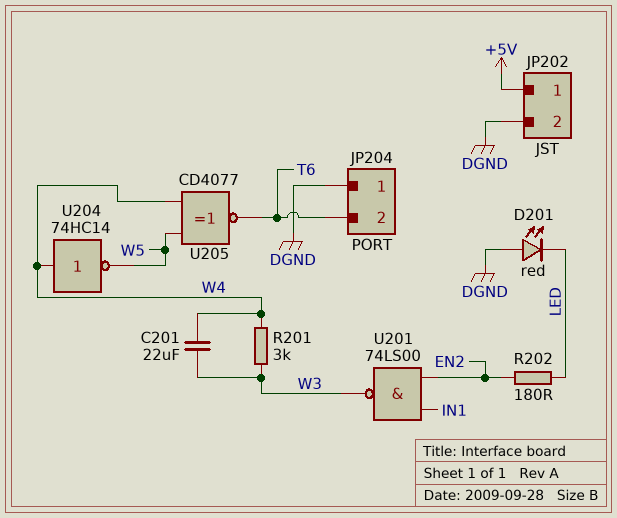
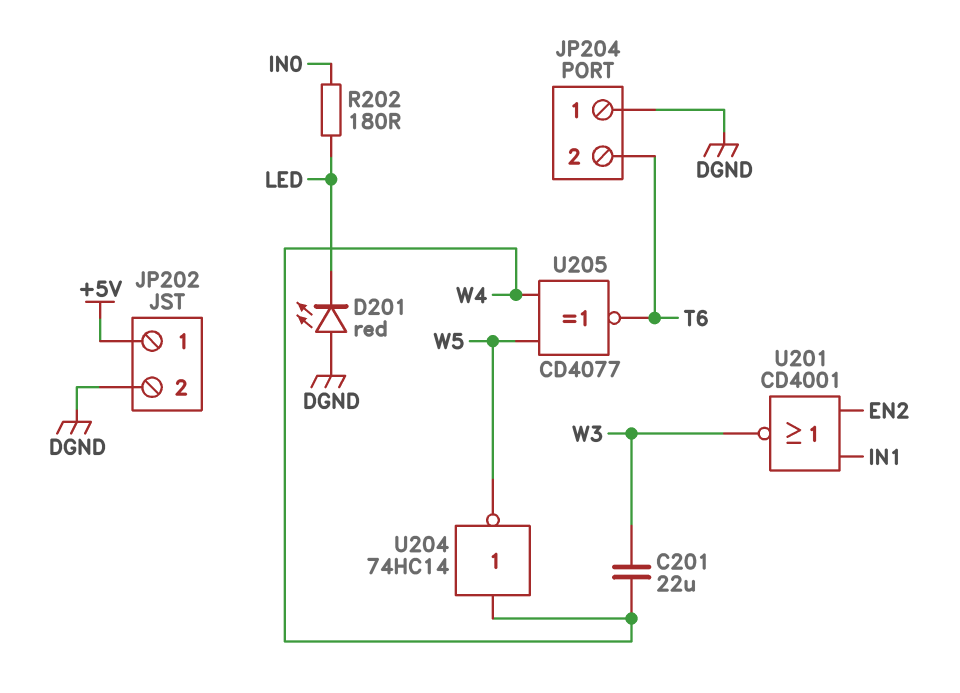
R201: 3k (W3, W4) -> none
R202: 180 (EN2, LED) -> 180 (IN0, LED)
U201: NAND 74LS00 (in EN2, in IN1, out W3) -> NOR CD4001 (in EN2, in IN1, out W3)

